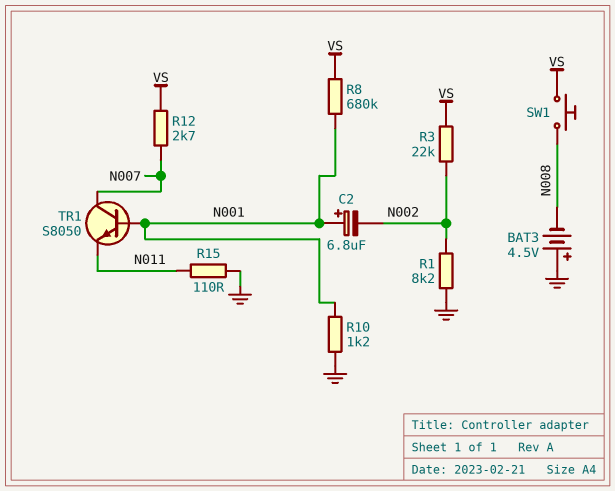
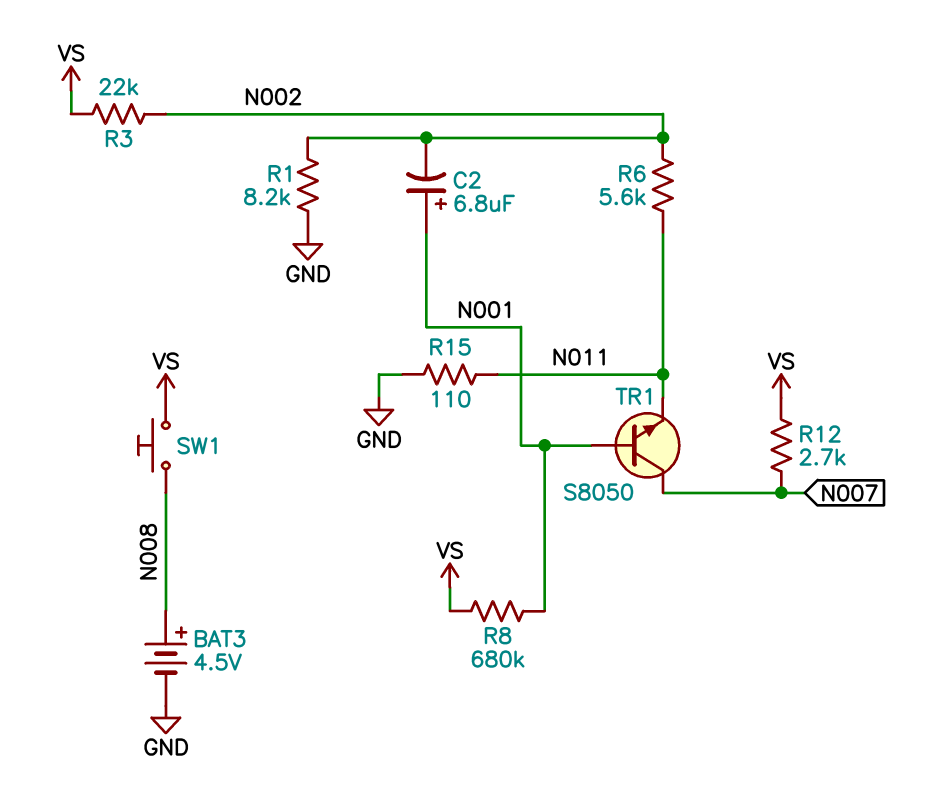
BAT3: 4.5V (plus GND, minus N008) -> 4.5V (plus N008, minus GND)
R6: none -> 5.6k (N002, N011)
R10: 1.2k (GND, N001) -> none

